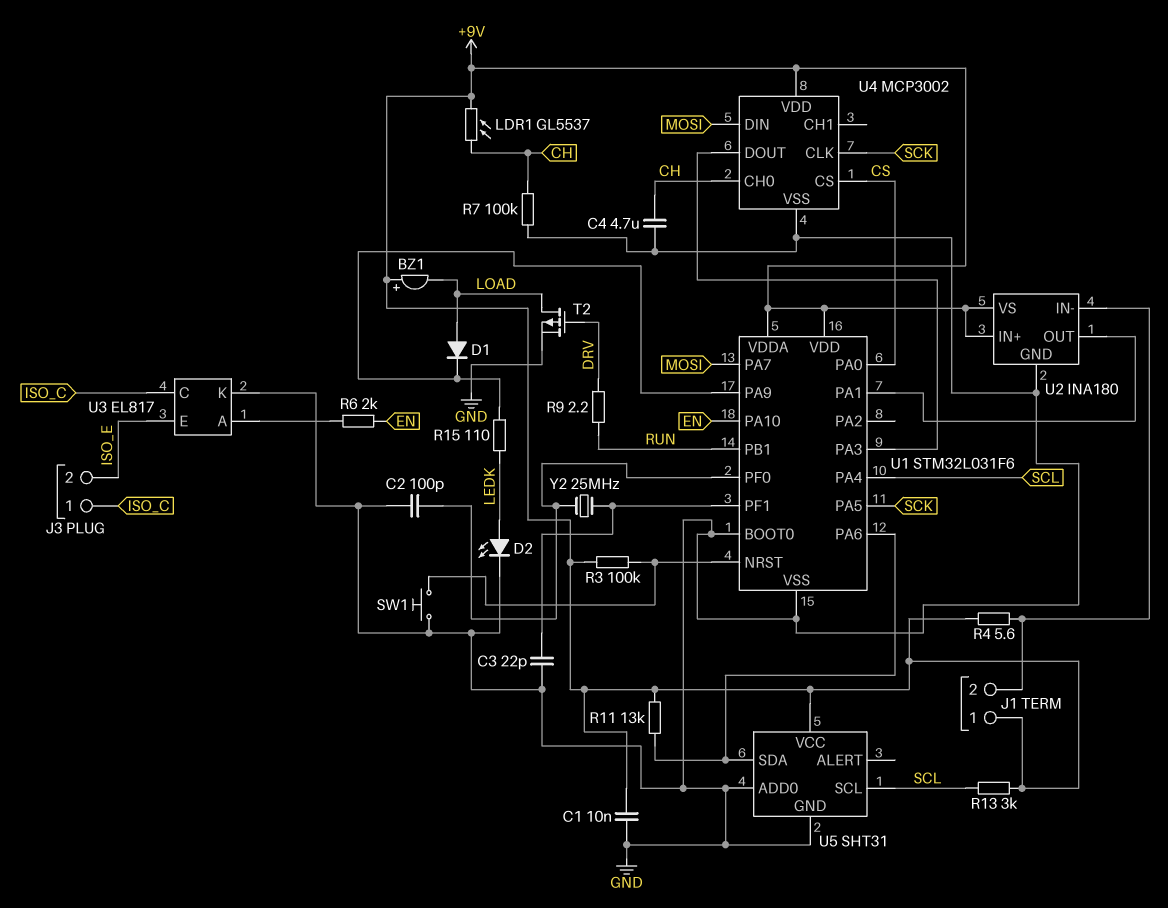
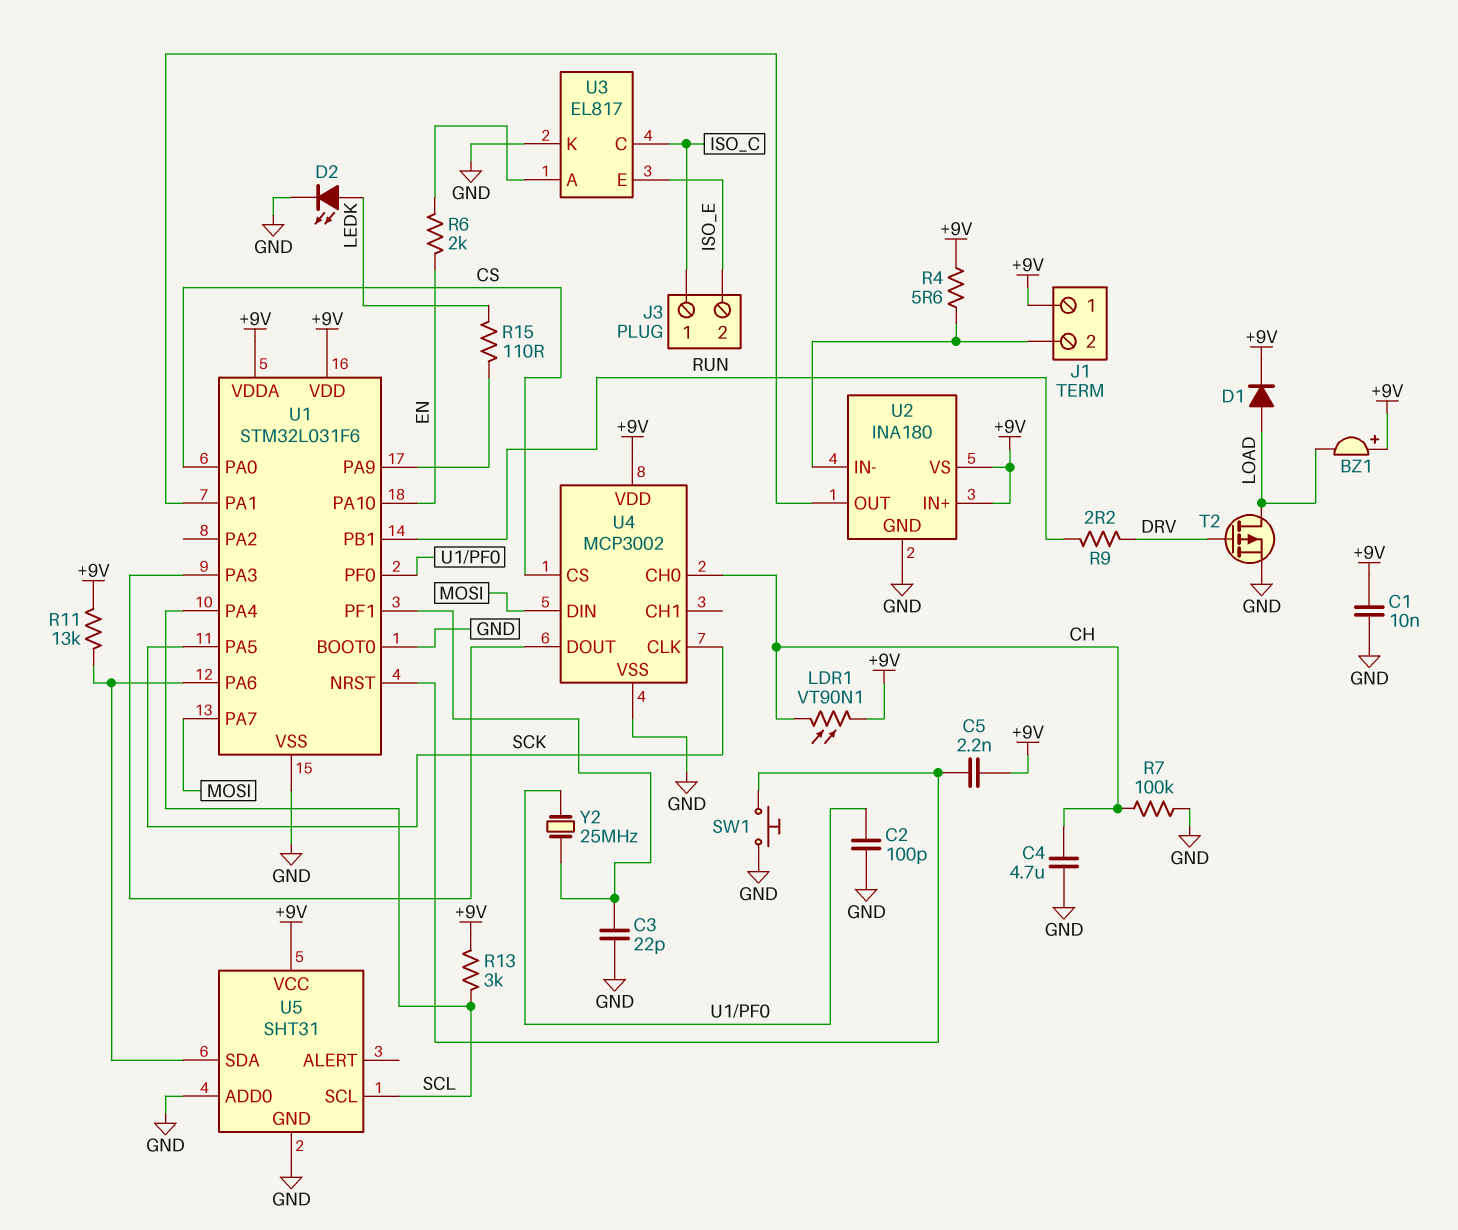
C5: none -> 2.2nF (+9V, U1/NRST)
D1: diode (A LOAD, K U1/PA9) -> diode (A LOAD, K +9V)
LDR1: GL5537 (+9V, CH) -> VT90N1 (+9V, CH)
R3: 100k (+9V, U1/NRST) -> none

